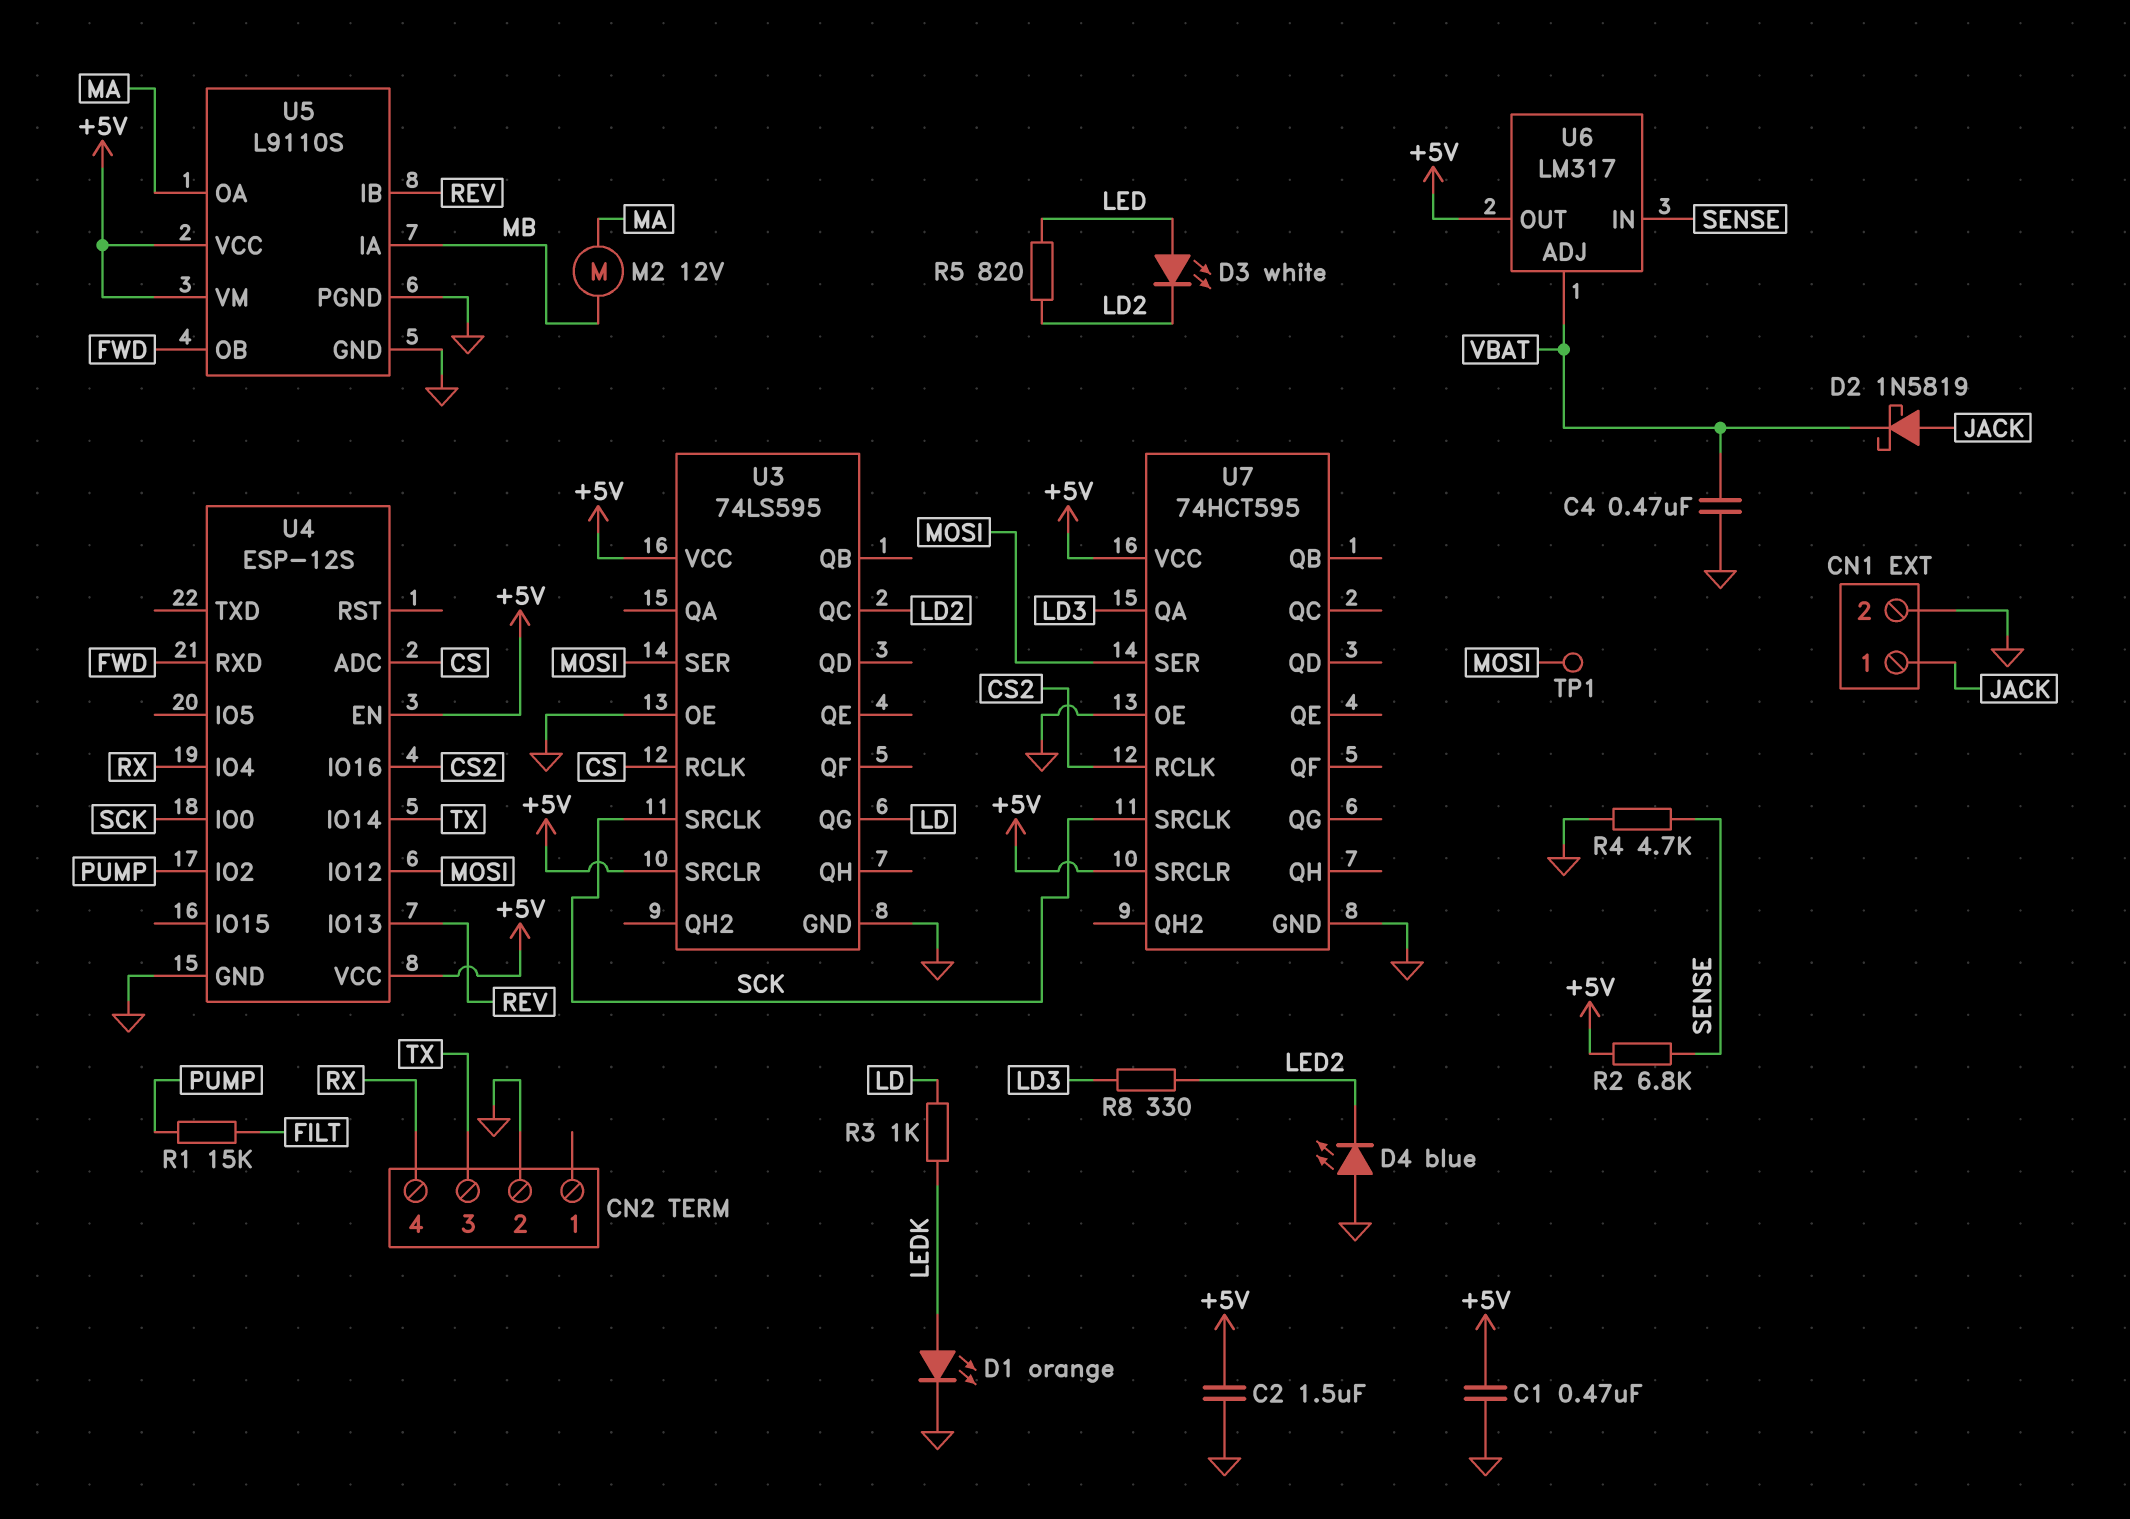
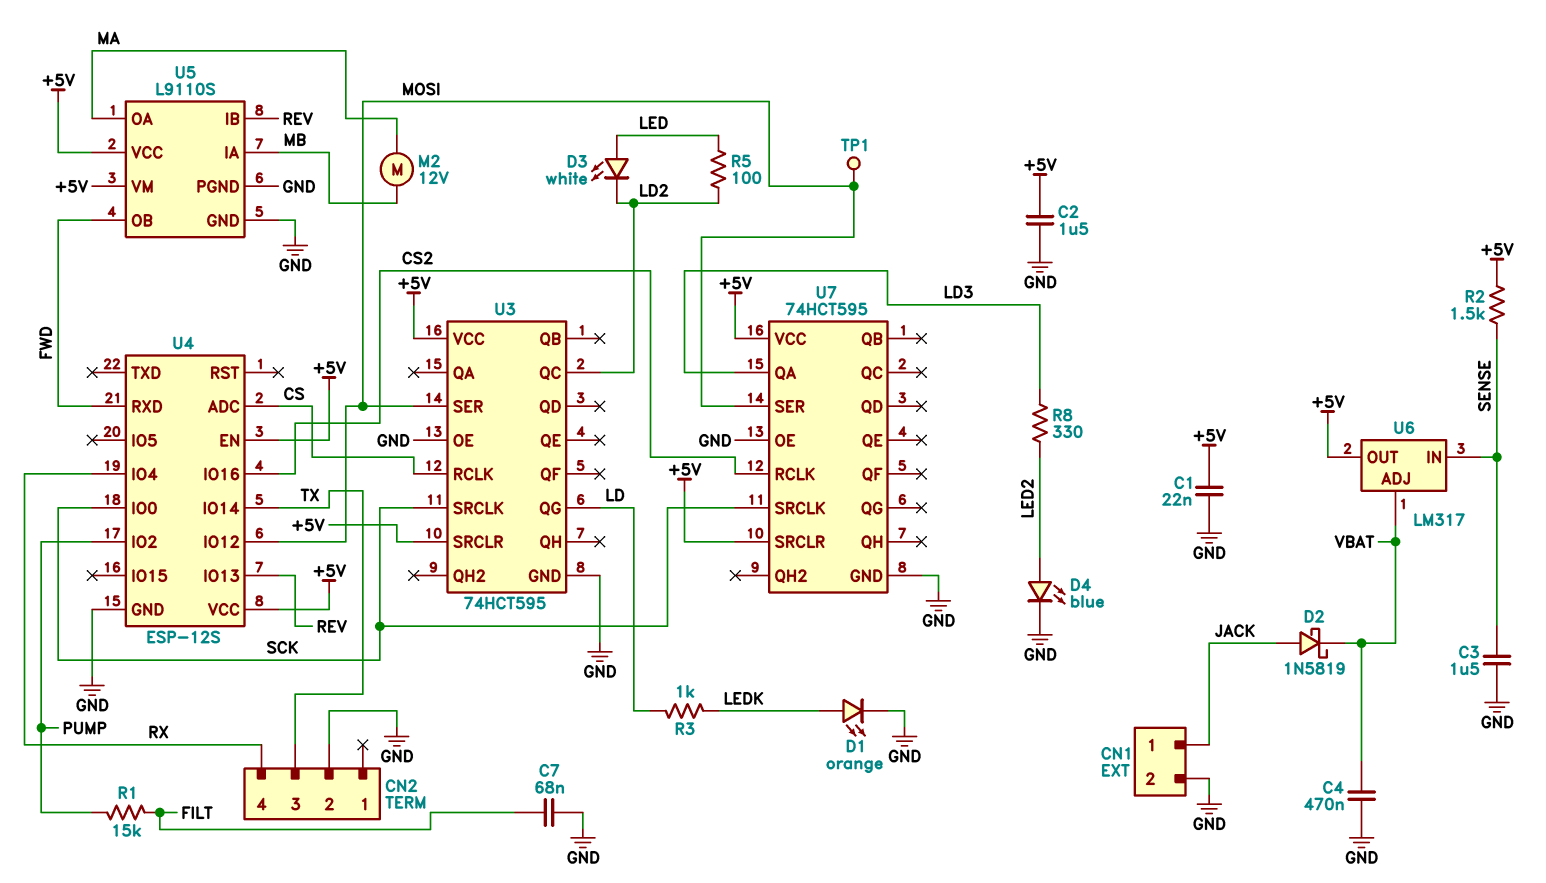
C1: 470nF (+5V, GND) -> 22nF (+5V, GND)
C3: none -> 1.5uF (GND, SENSE)
C7: none -> 68nF (FILT, GND)
D4: LED blue (A GND, K LED2) -> LED blue (A LED2, K GND)
R2: 6.8k (+5V, SENSE) -> 1.5k (+5V, SENSE)
R4: 4.7k (GND, SENSE) -> none
R5: 820 (LD2, LED) -> 100 (LD2, LED)
U3: 74LS595 -> 74HCT595

